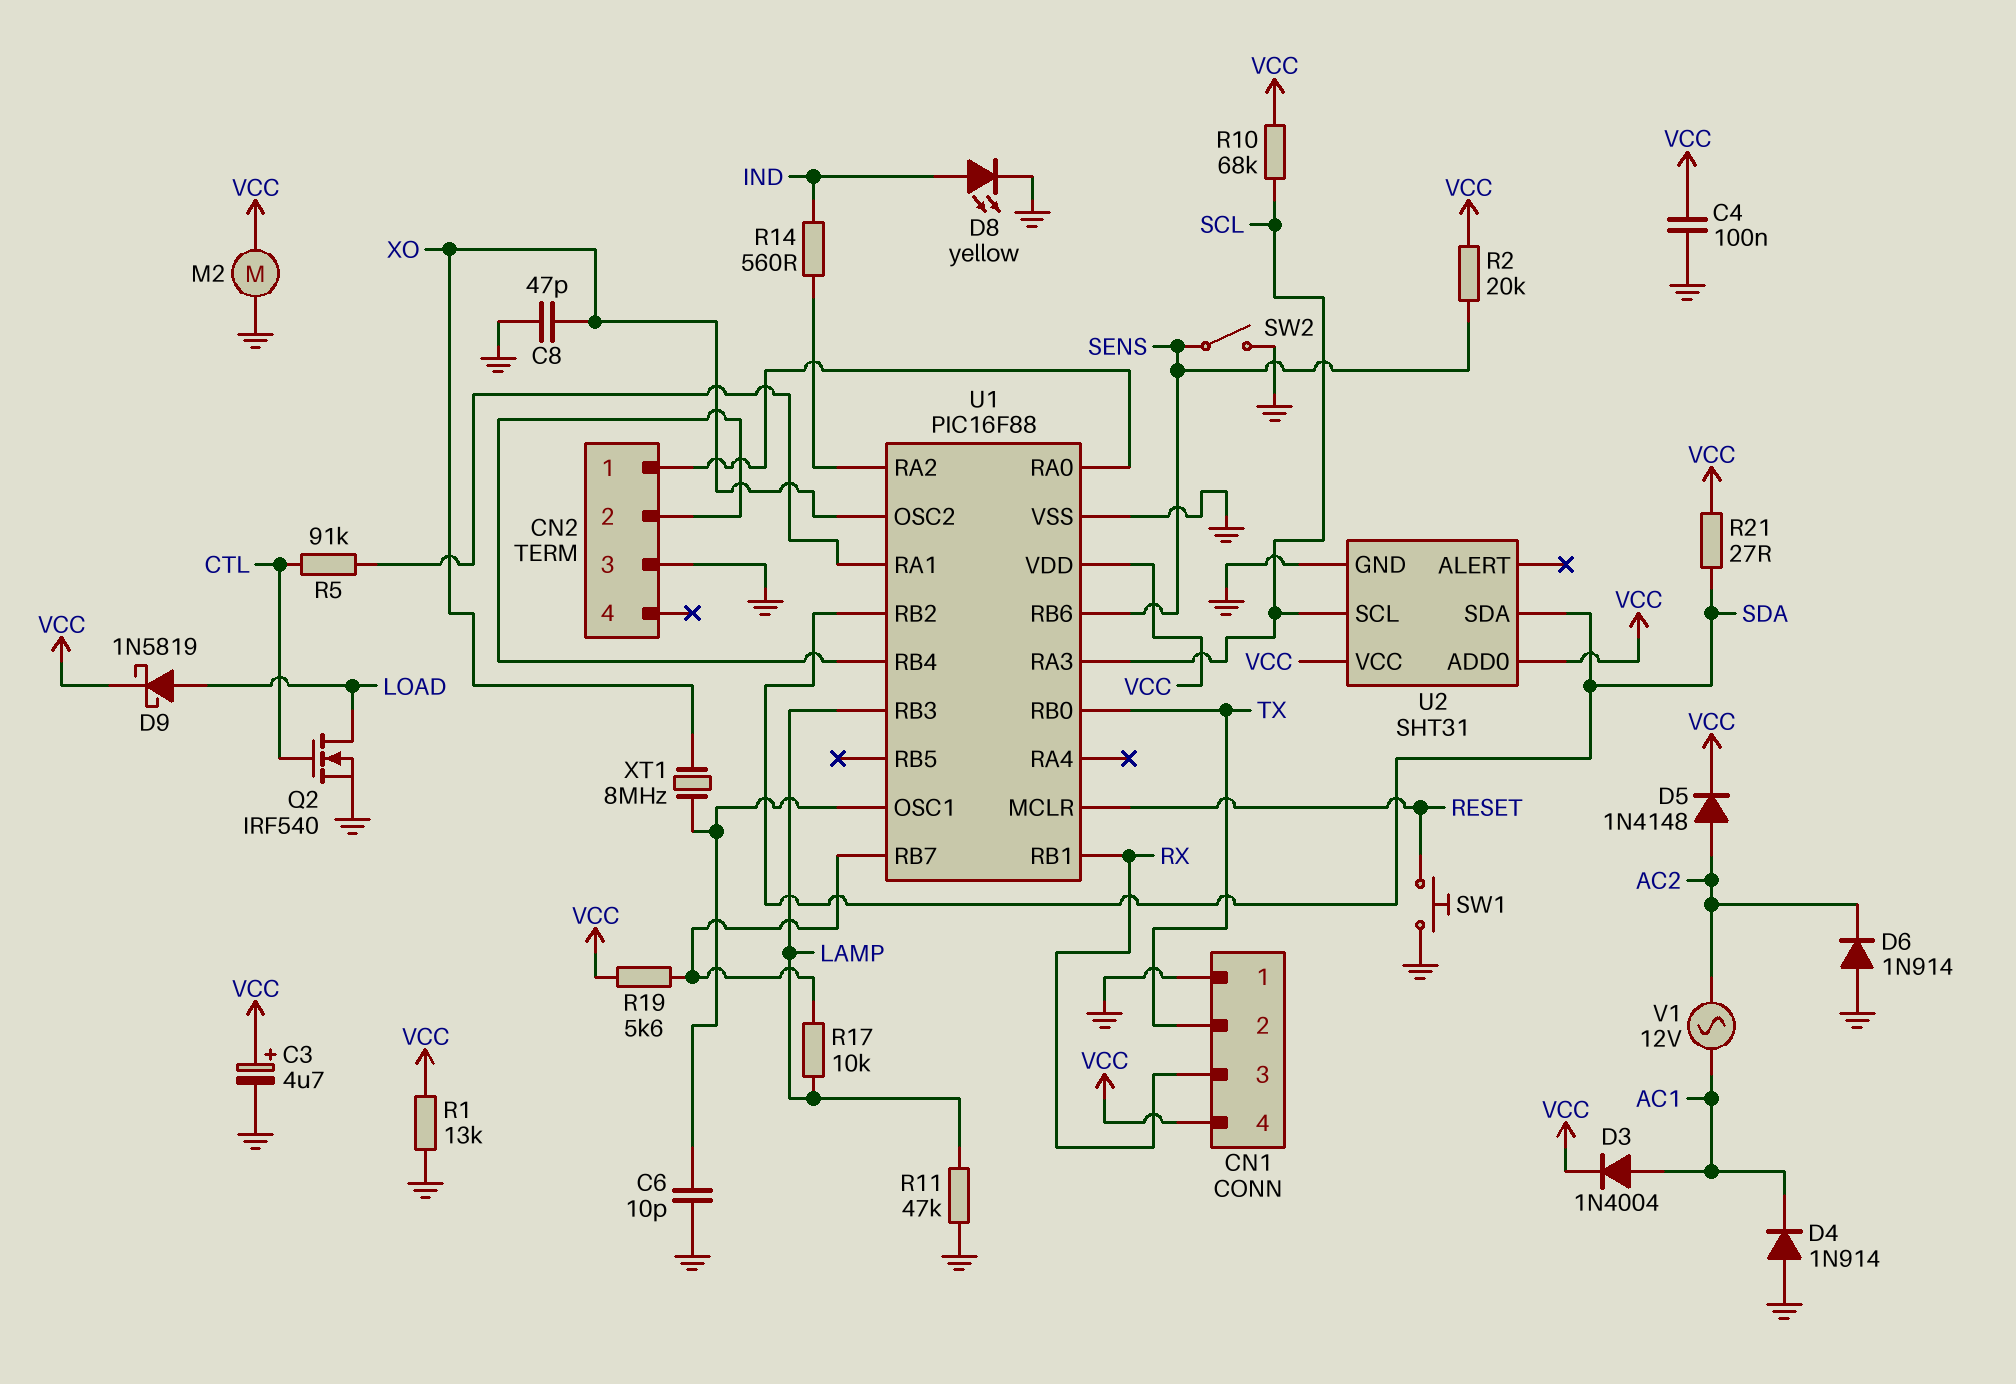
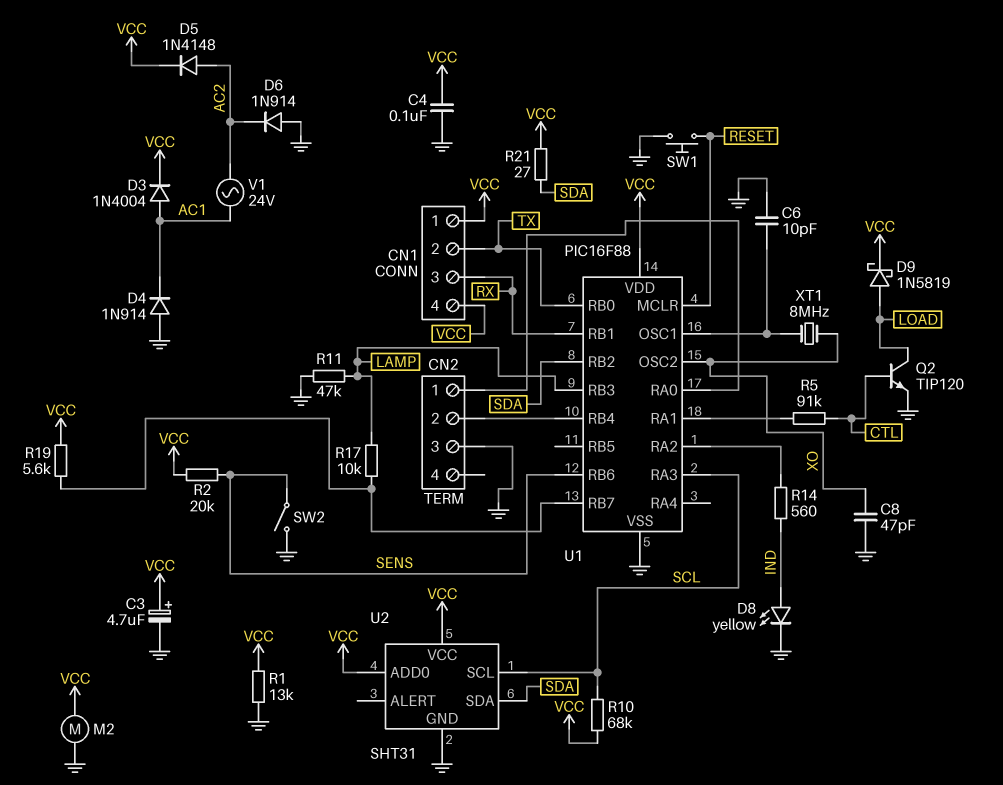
CN1 pin 1: GND -> VCC
Q2: NMOS IRF540 (G CTL, D LOAD, S GND) -> NPN TIP120 (B CTL, C LOAD, E GND)
V1: AC 12V (AC1, AC2) -> AC 24V (AC1, AC2)

